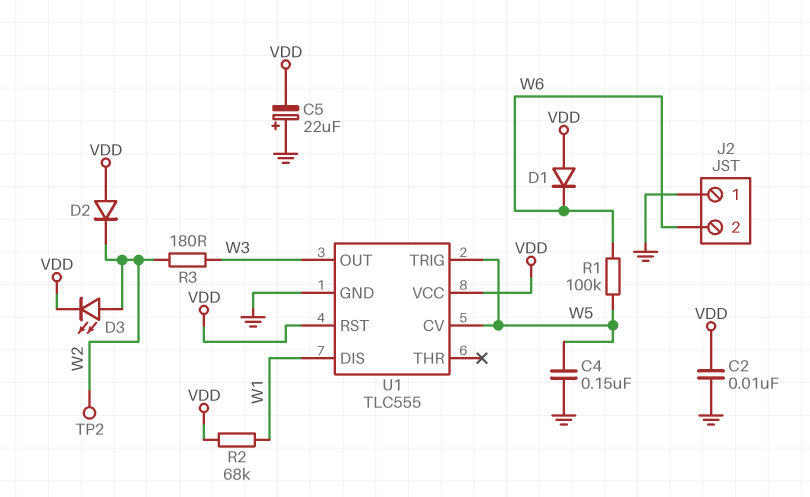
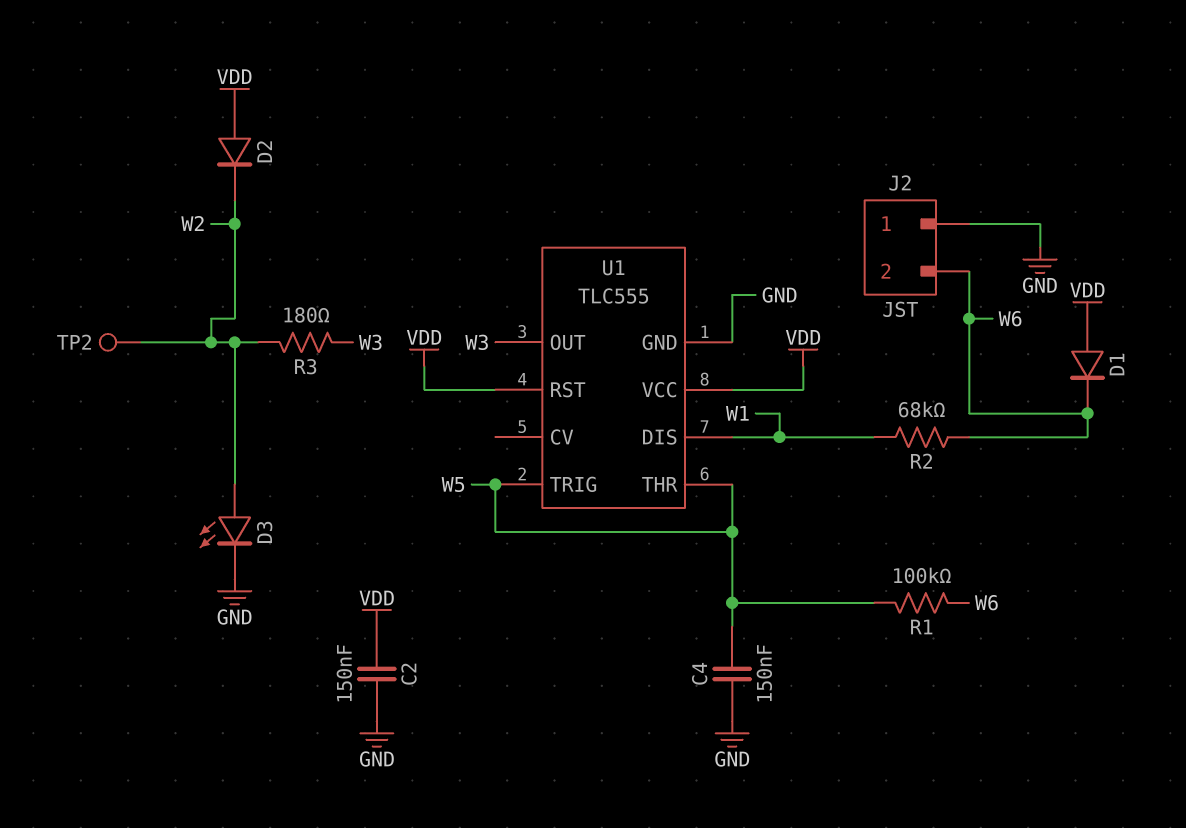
C2: 10nF (GND, VDD) -> 150nF (GND, VDD)
C5: 22uF (plus GND, minus VDD) -> none
D3: LED (A W2, K VDD) -> LED (A W2, K GND)
R2: 68k (VDD, W1) -> 68k (W1, W6)
U1 pin CV: W5 -> none
U1 pin THR: none -> W5

